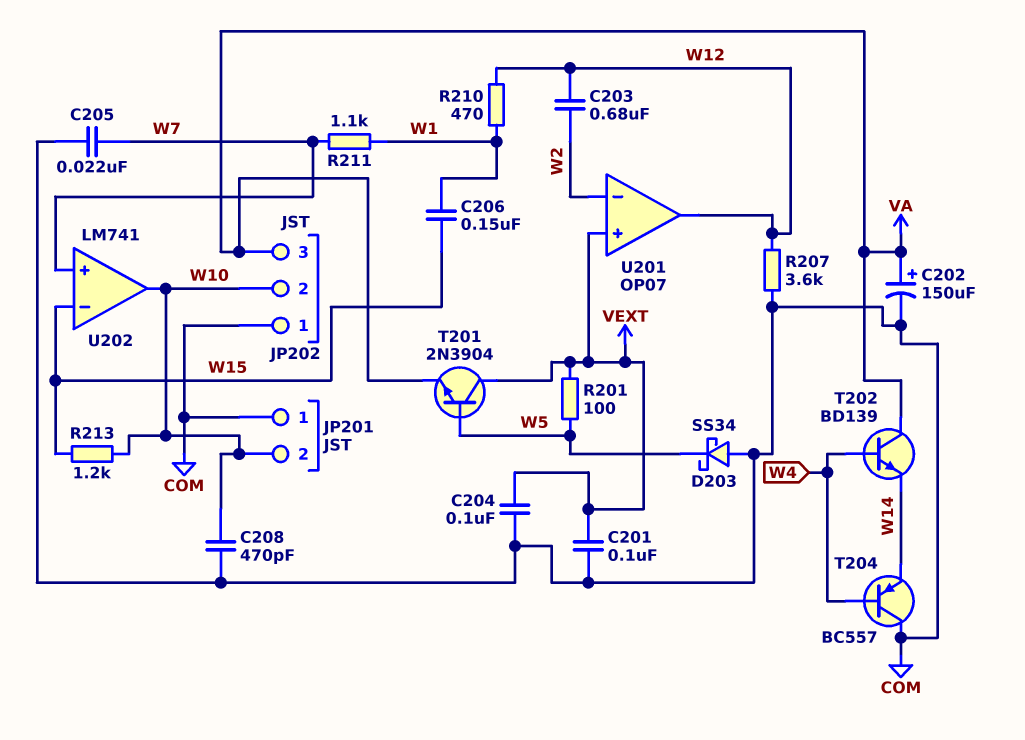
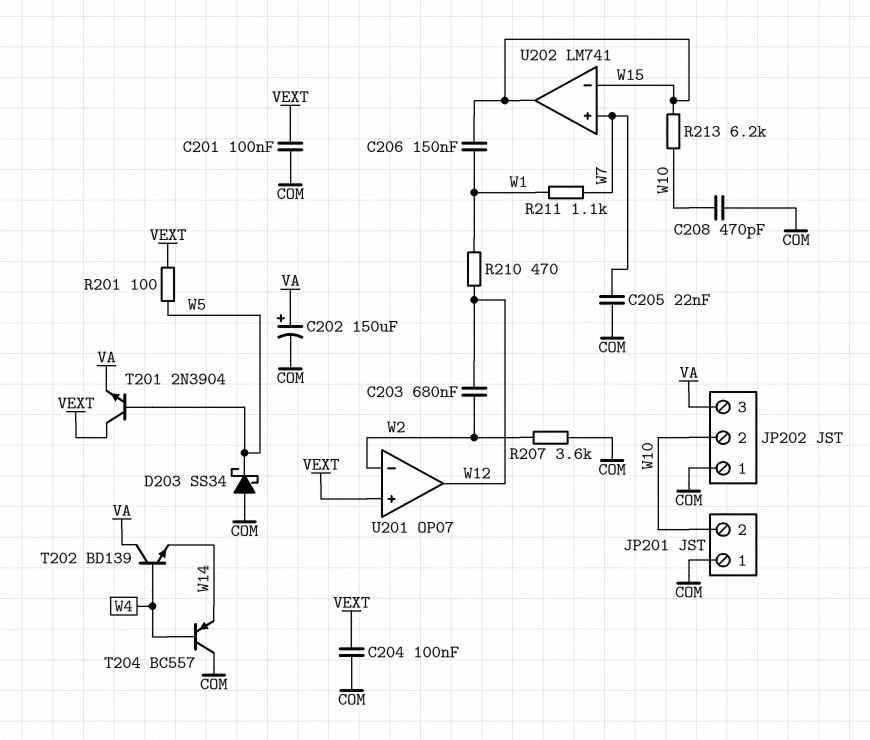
R207: 3.6k (COM, W12) -> 3.6k (COM, W2)
R213: 1.2k (W10, W15) -> 6.2k (W10, W15)
U202 pin out: W10 -> W15

